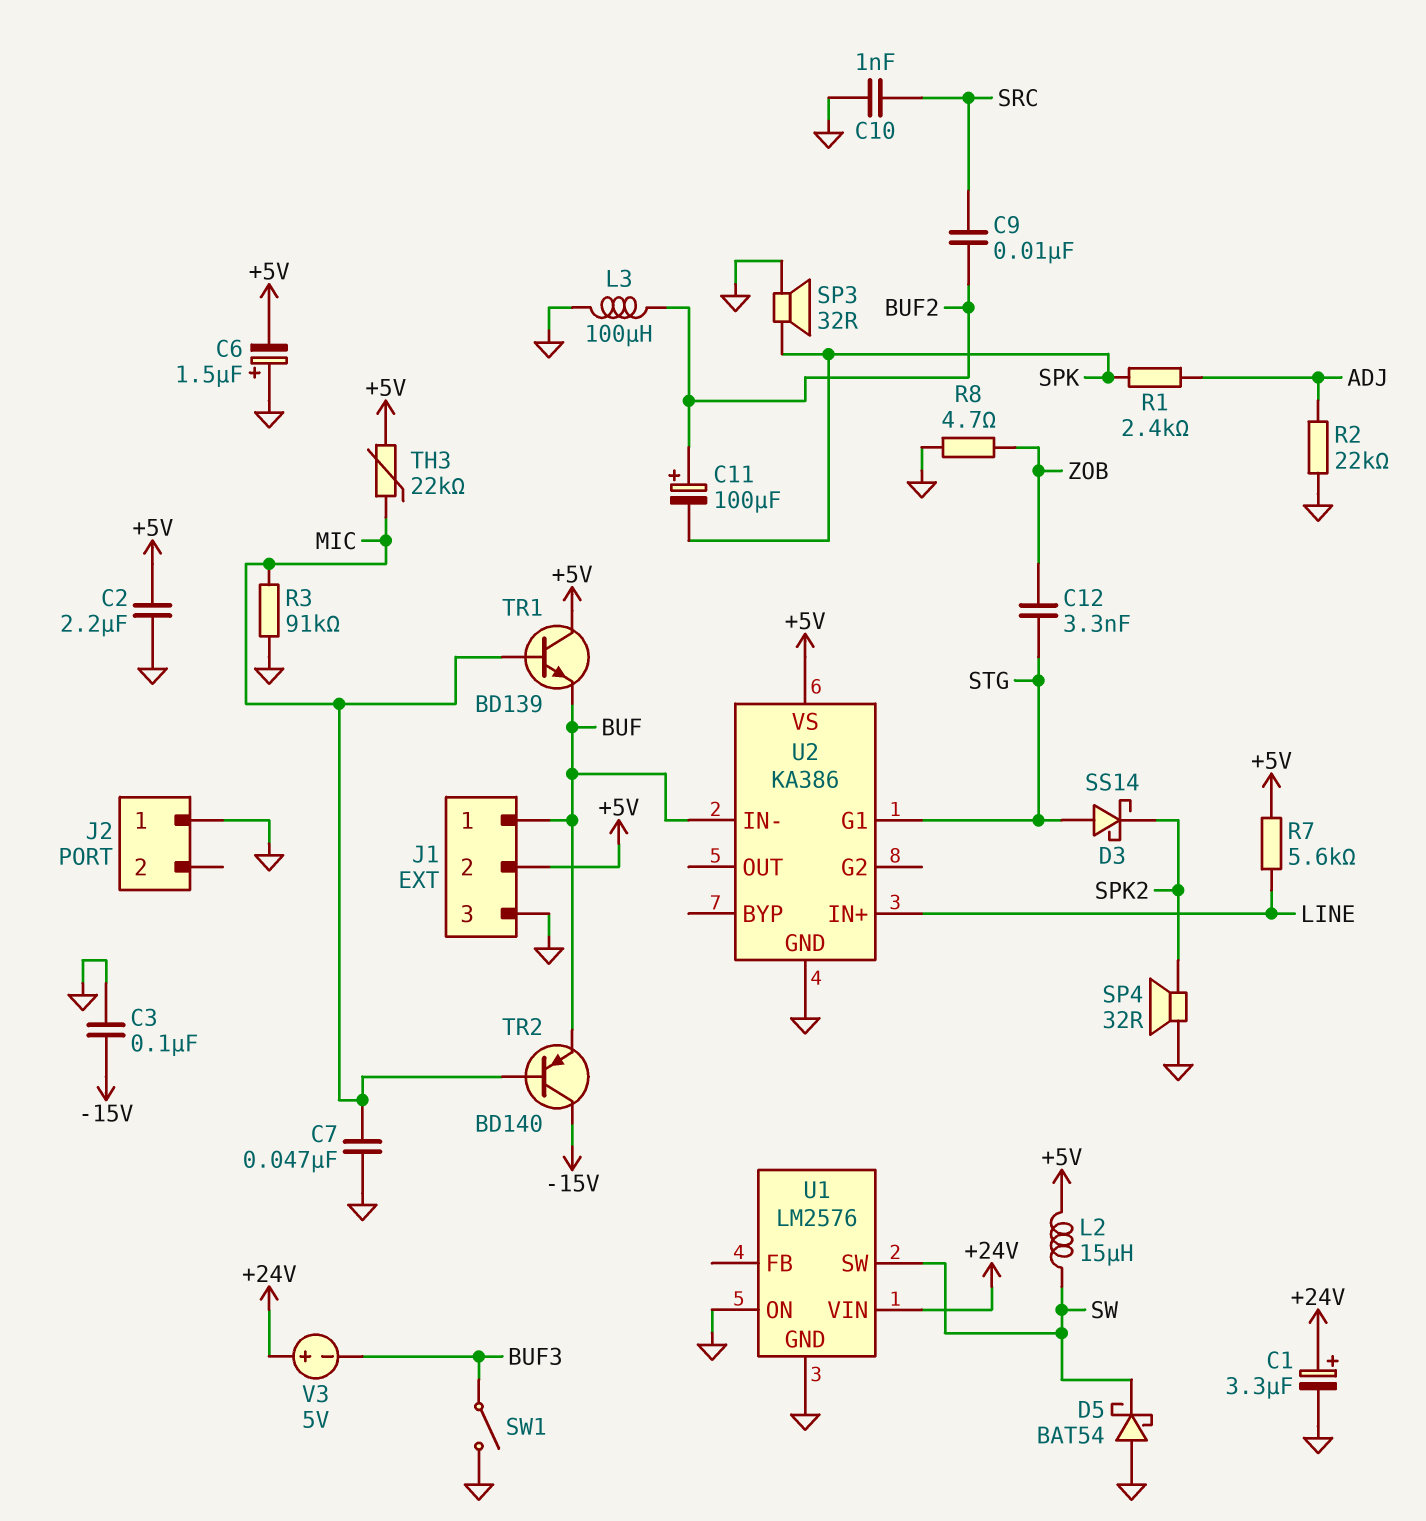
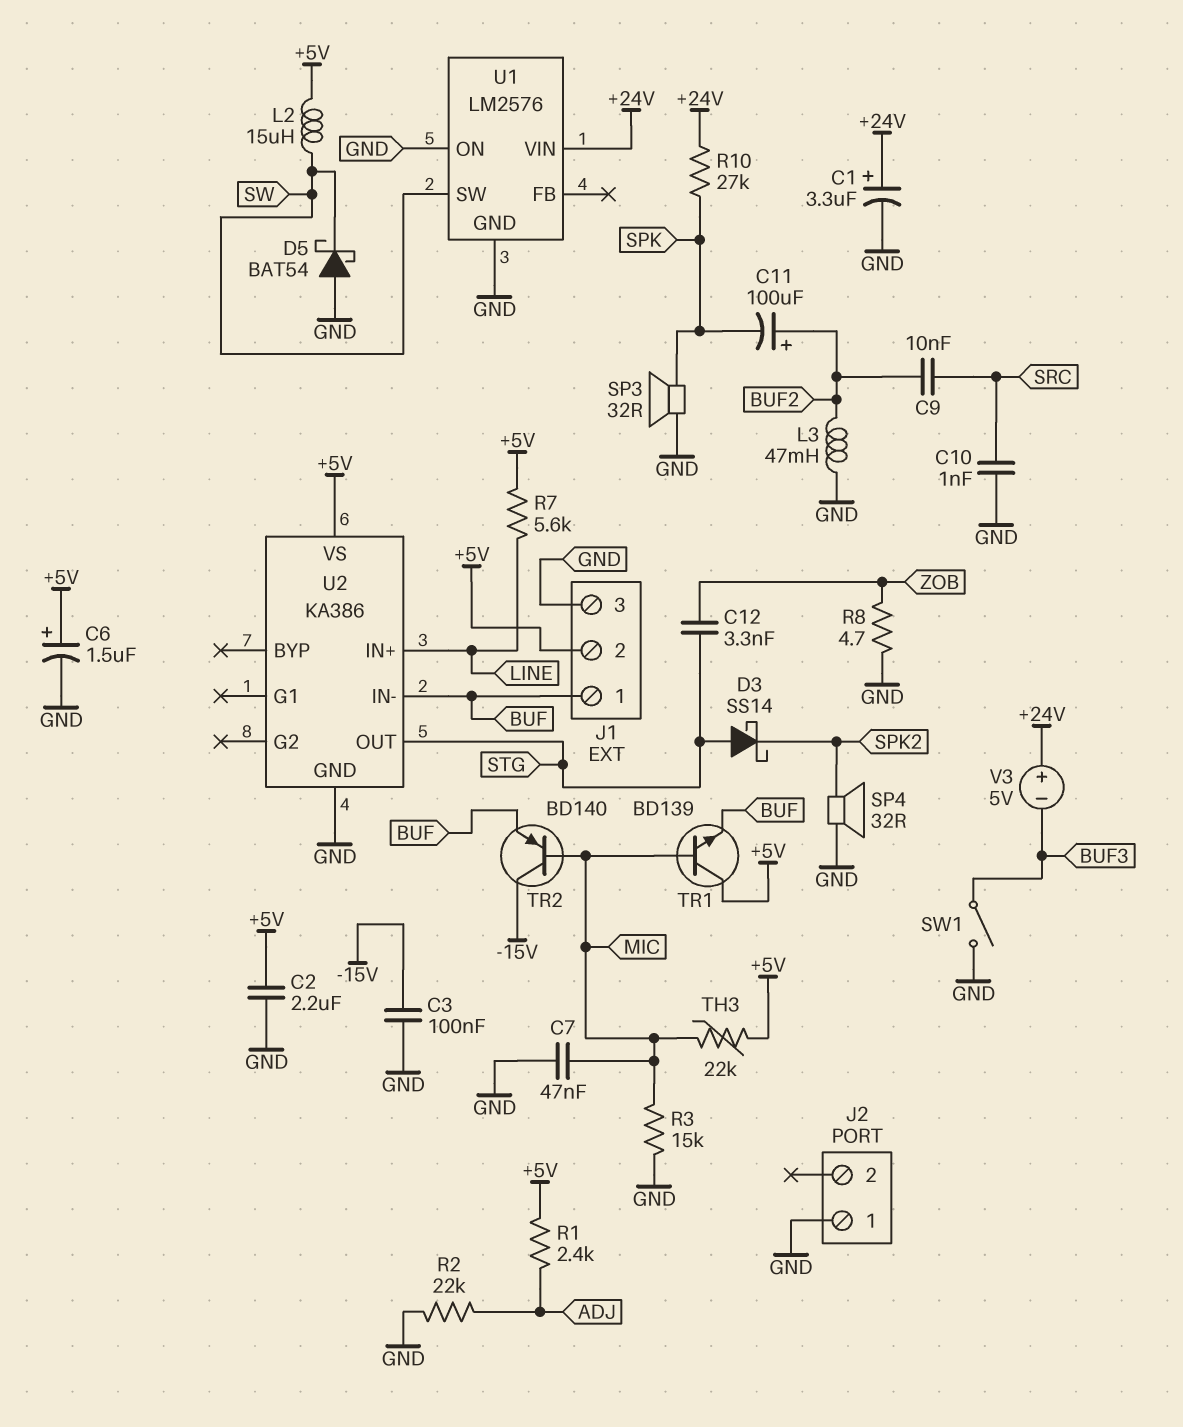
C6: 1.5uF (plus GND, minus +5V) -> 1.5uF (plus +5V, minus GND)
L3: 100uH (BUF2, GND) -> 47mH (BUF2, GND)
R1: 2.4k (ADJ, SPK) -> 2.4k (+5V, ADJ)
R3: 91k (GND, MIC) -> 15k (GND, MIC)
R10: none -> 27k (+24V, SPK)
U2 pin G1: STG -> none
U2 pin OUT: none -> STG

